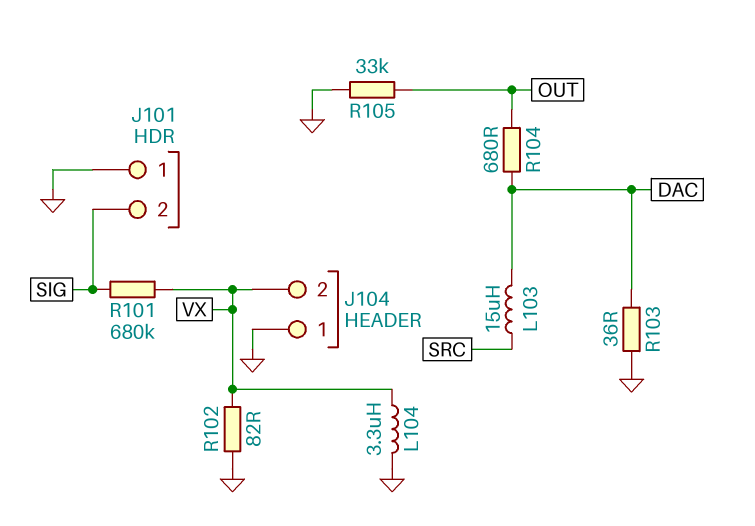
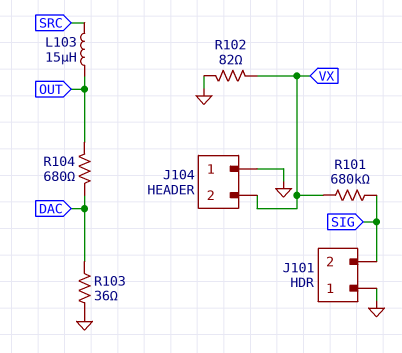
L103: 15uH (DAC, SRC) -> 15uH (OUT, SRC)
L104: 3.3uH (GND, VX) -> none
R105: 33k (GND, OUT) -> none

